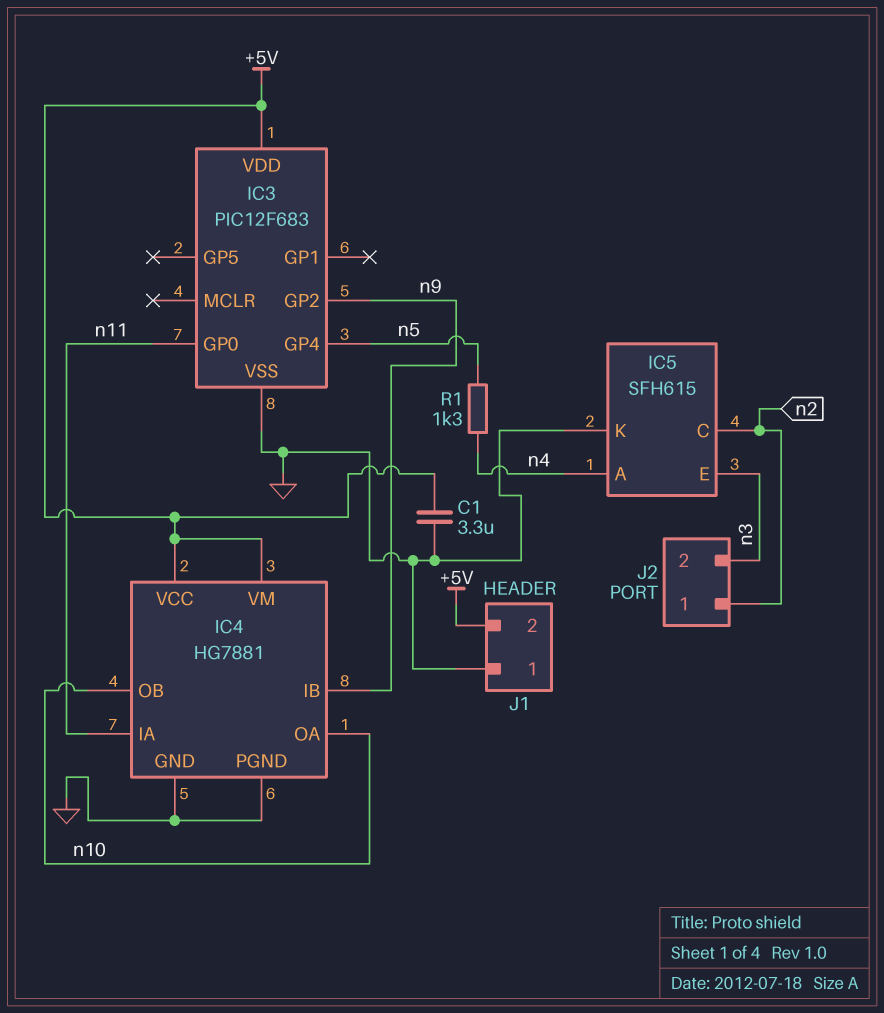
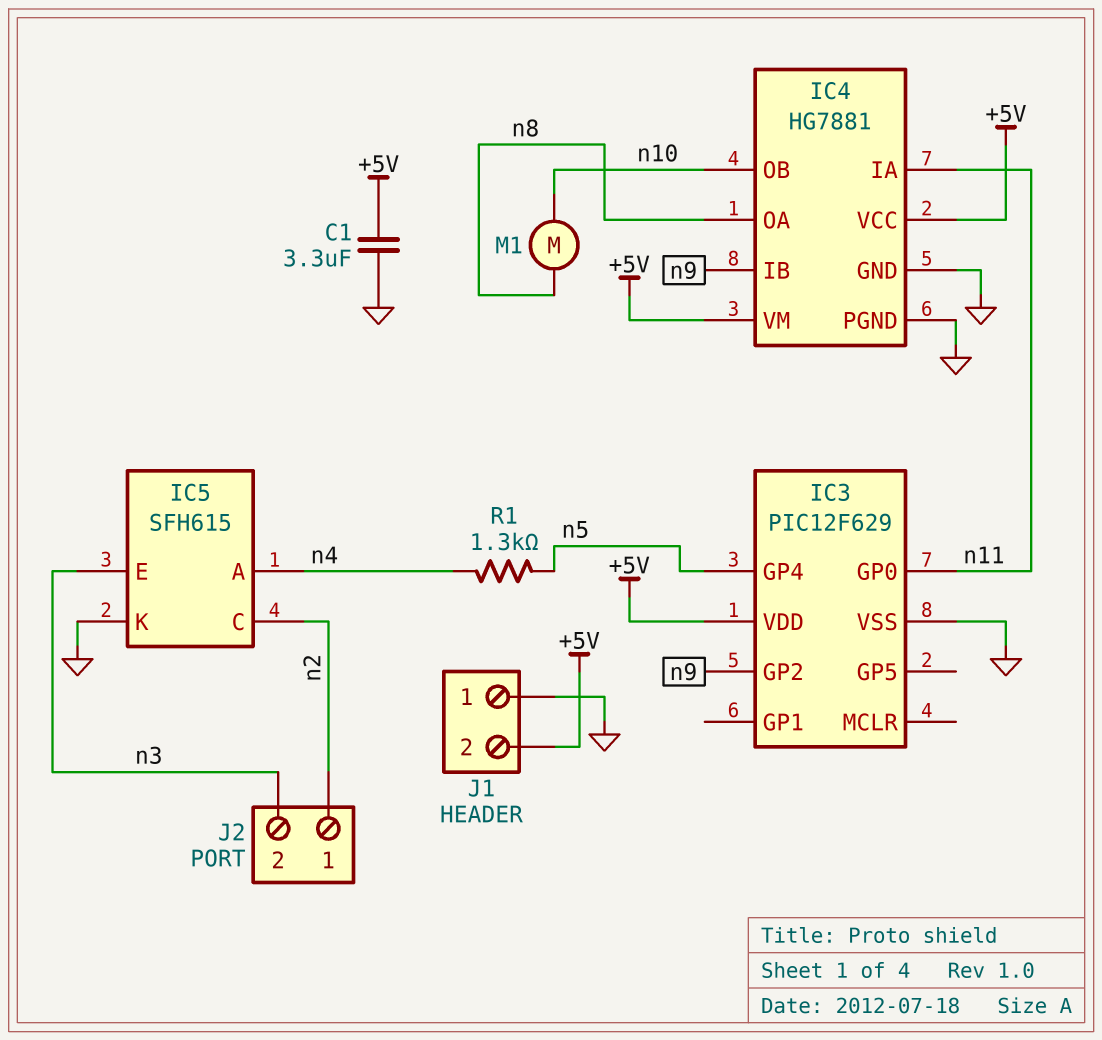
IC3: PIC12F683 -> PIC12F629
IC4 pin OA: n10 -> n8
M1: none -> motor (n8, n10)

